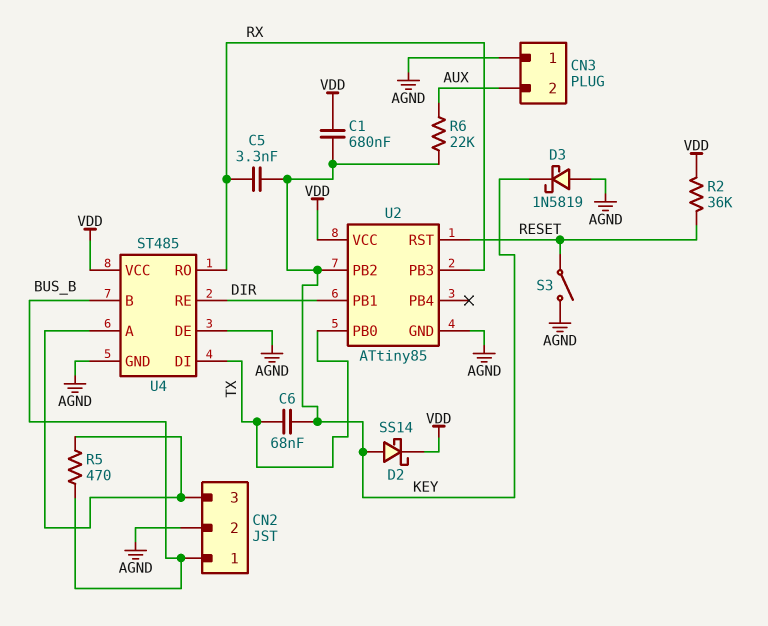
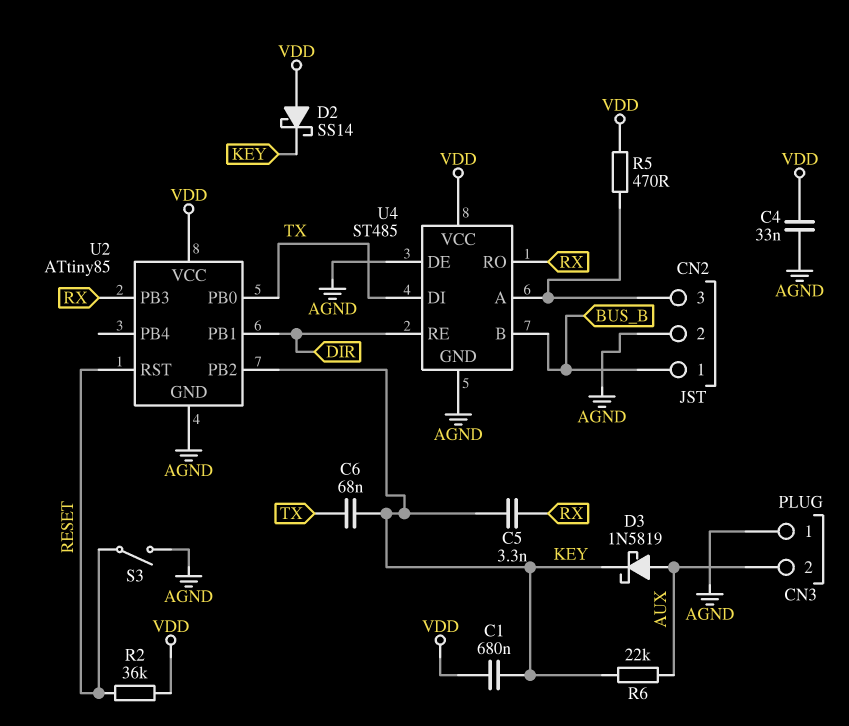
C4: none -> 33nF (AGND, VDD)
D2: schottky SS14 (A KEY, K VDD) -> schottky SS14 (A VDD, K KEY)
D3: schottky 1N5819 (A AGND, K KEY) -> schottky 1N5819 (A AUX, K KEY)
R5: 470 (BUS_B, CN2/3) -> 470 (CN2/3, VDD)

